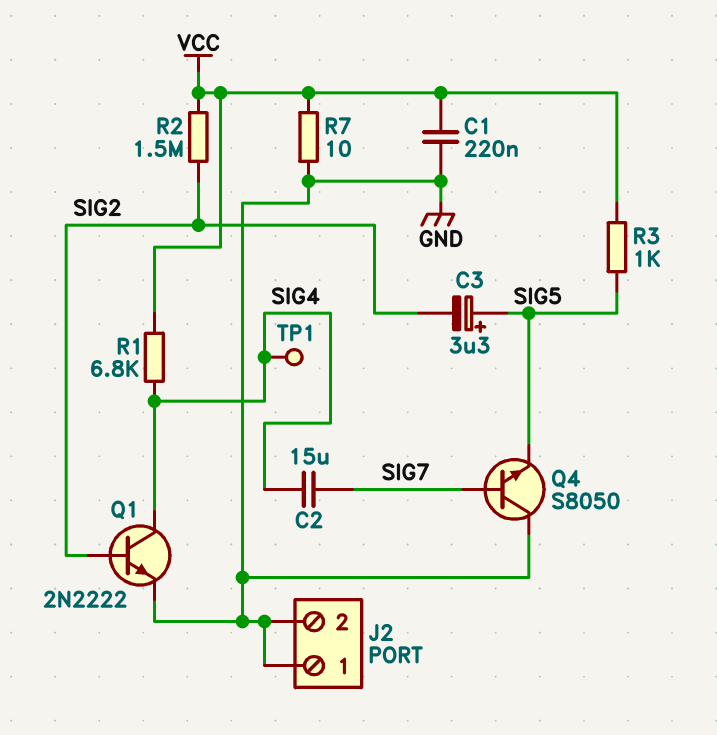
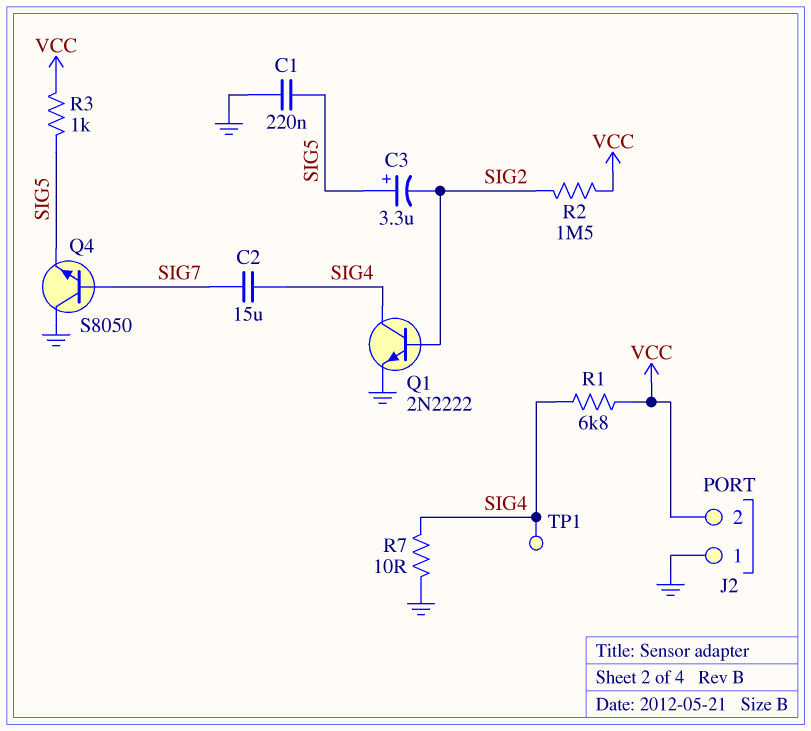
C1: 220nF (GND, VCC) -> 220nF (GND, SIG5)
J2 pin 2: GND -> VCC
R7: 10 (GND, VCC) -> 10 (GND, SIG4)

